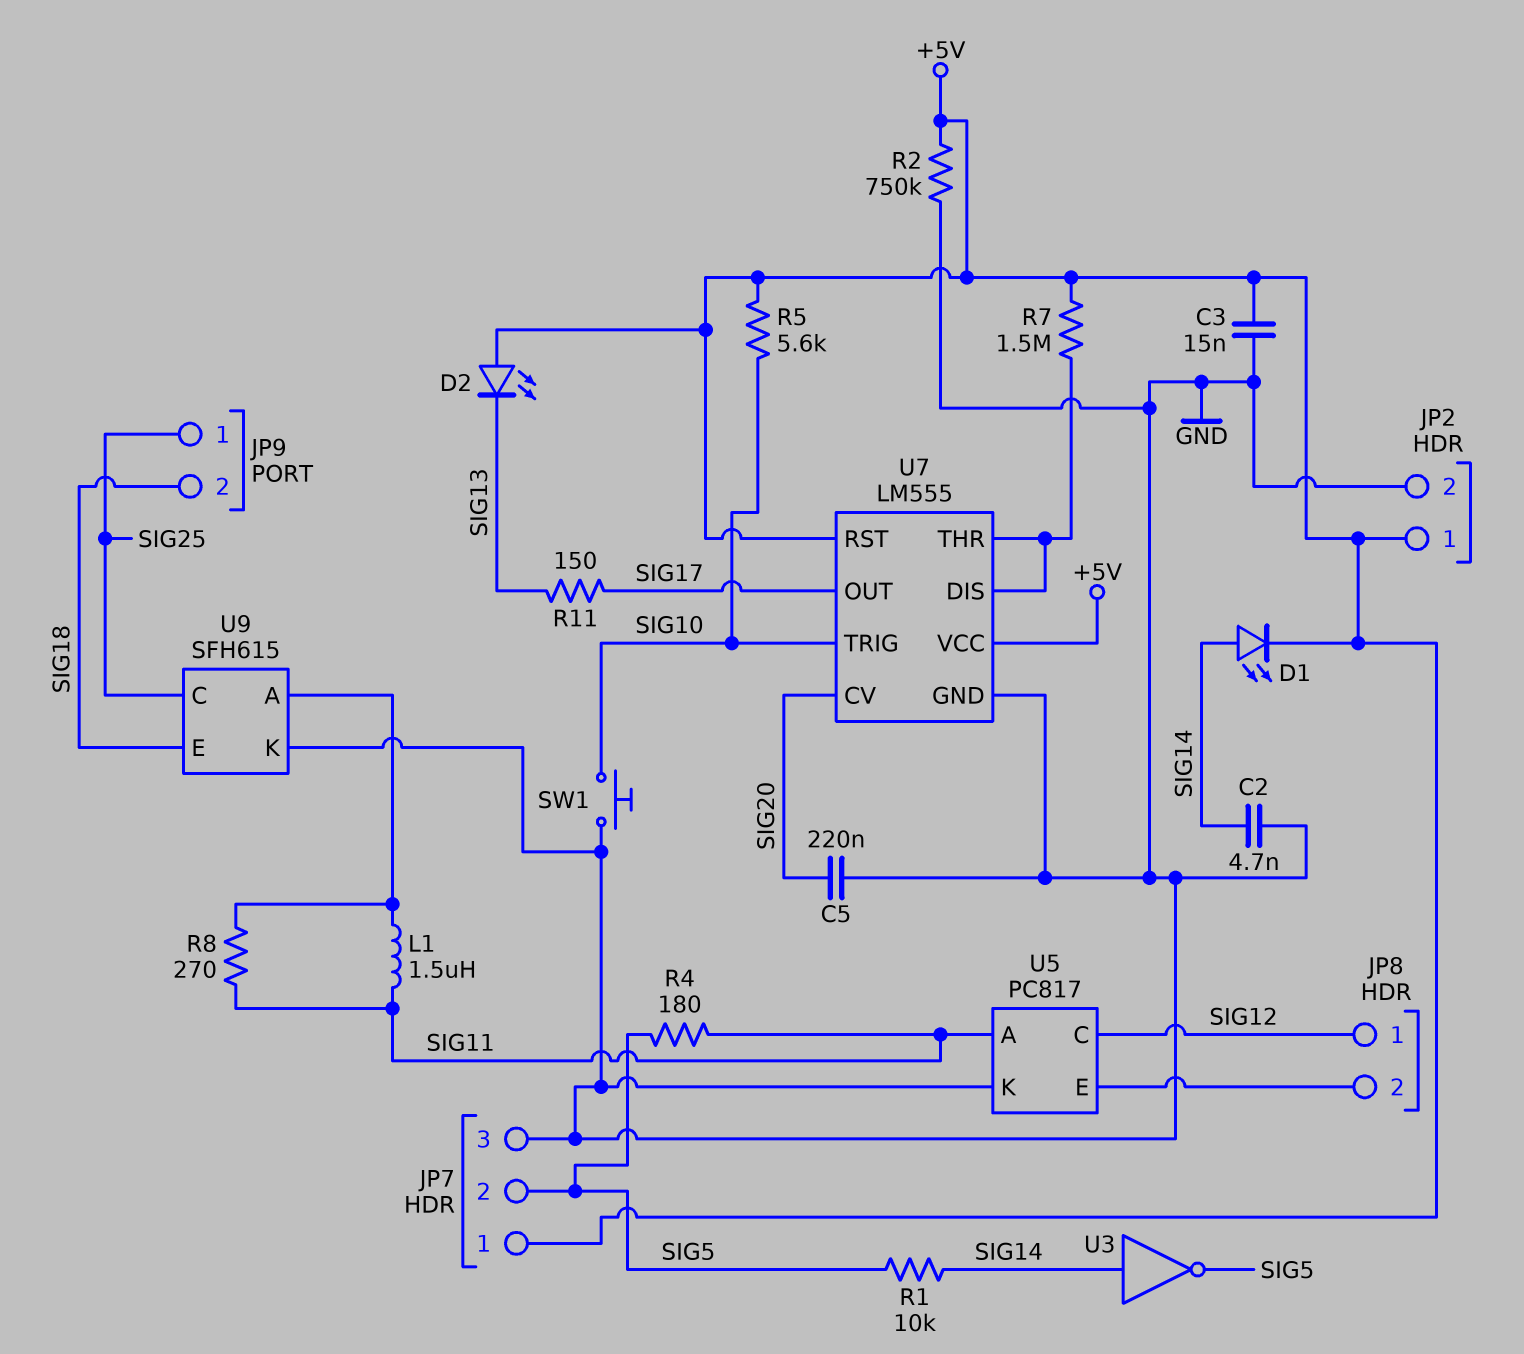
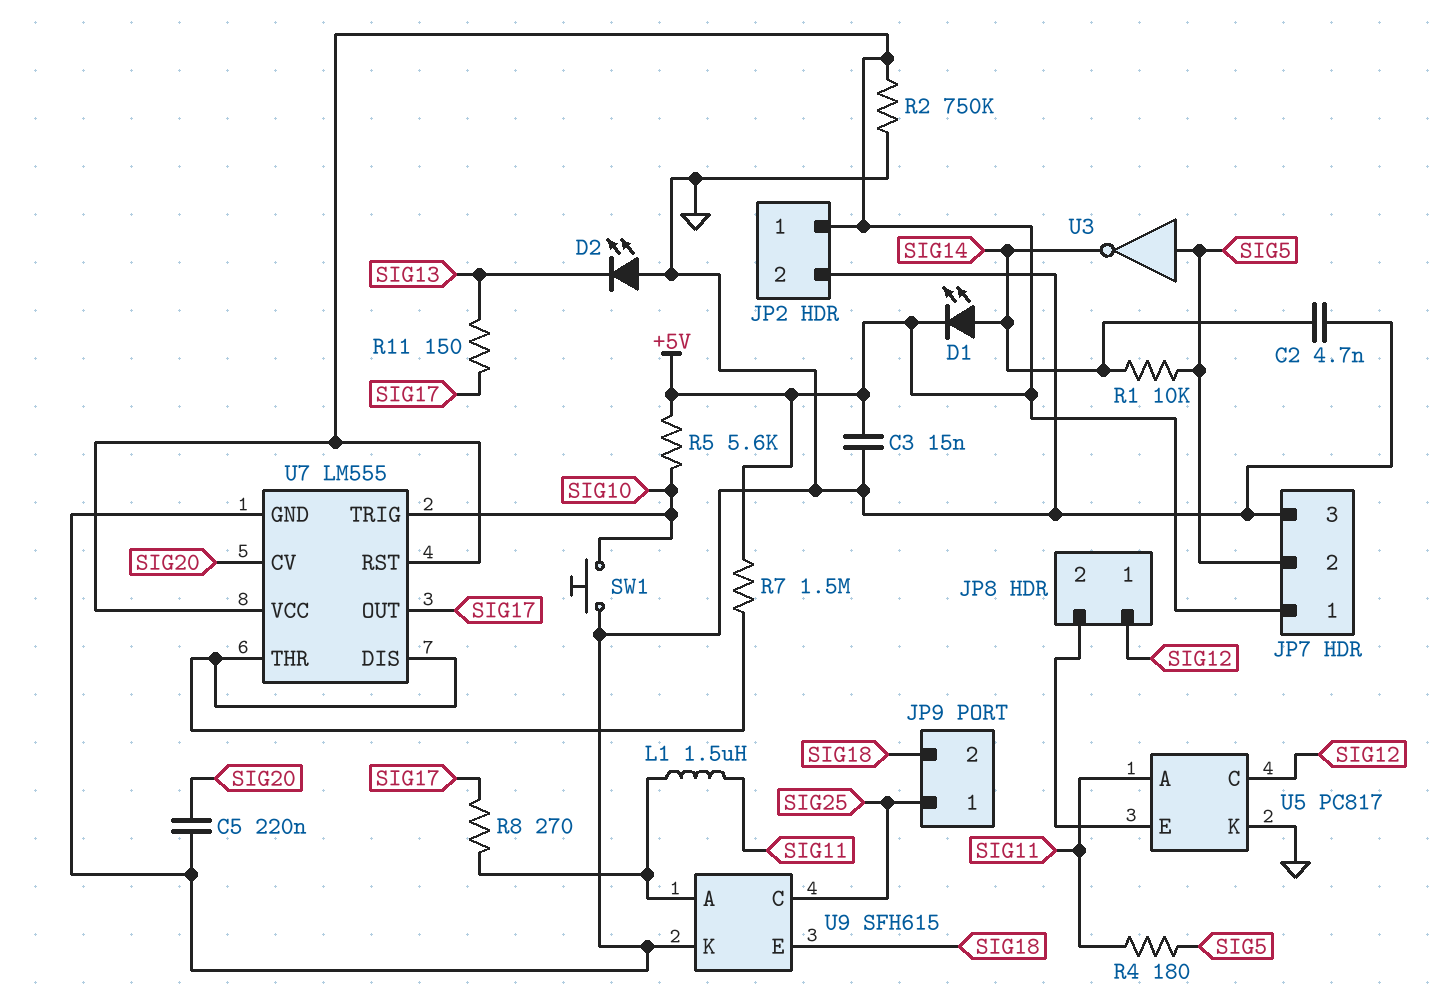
D2: LED (A +5V, K SIG13) -> LED (A GND, K SIG13)
R8: 270 (SIG11, U9/A) -> 270 (SIG17, U9/A)
U3: NOT (in SIG14, out SIG5) -> NOT (in SIG5, out SIG14)

